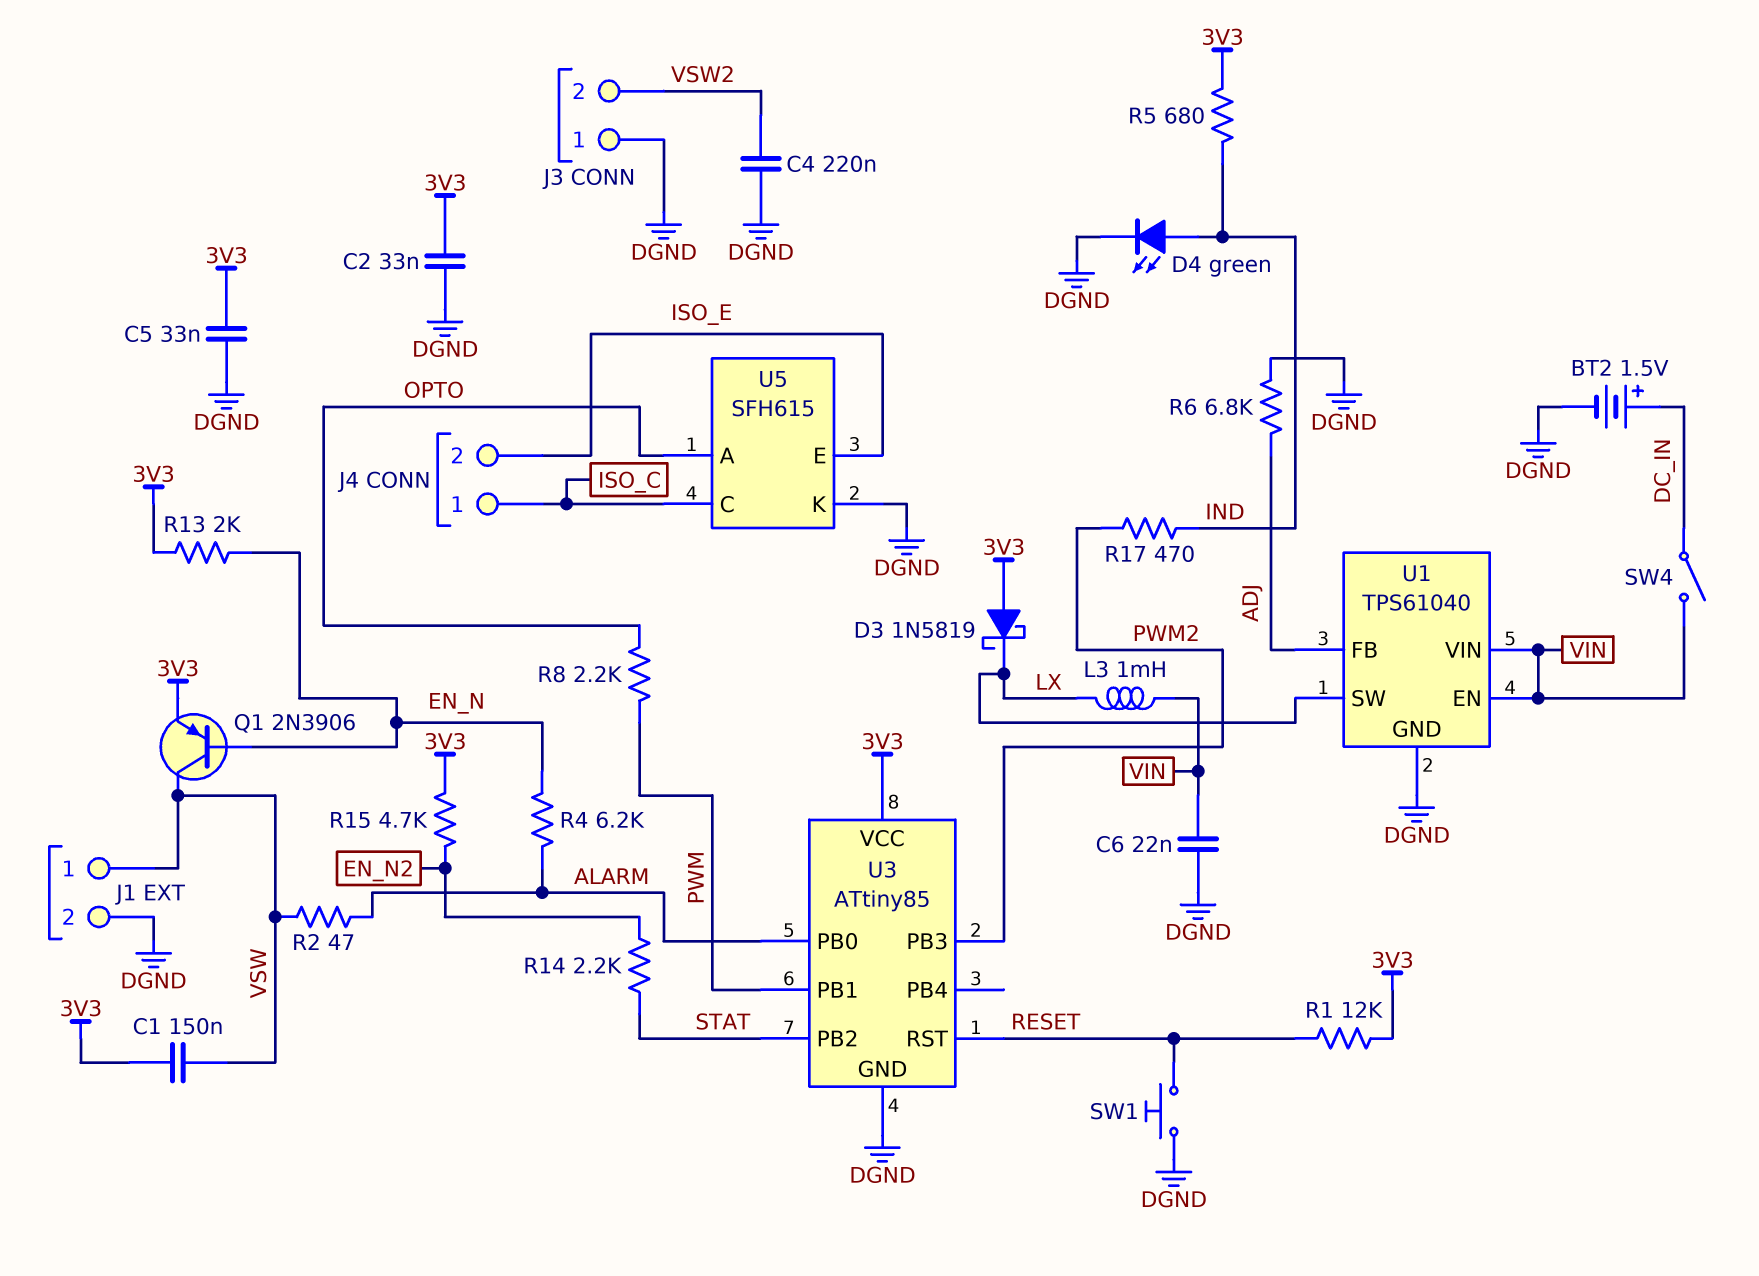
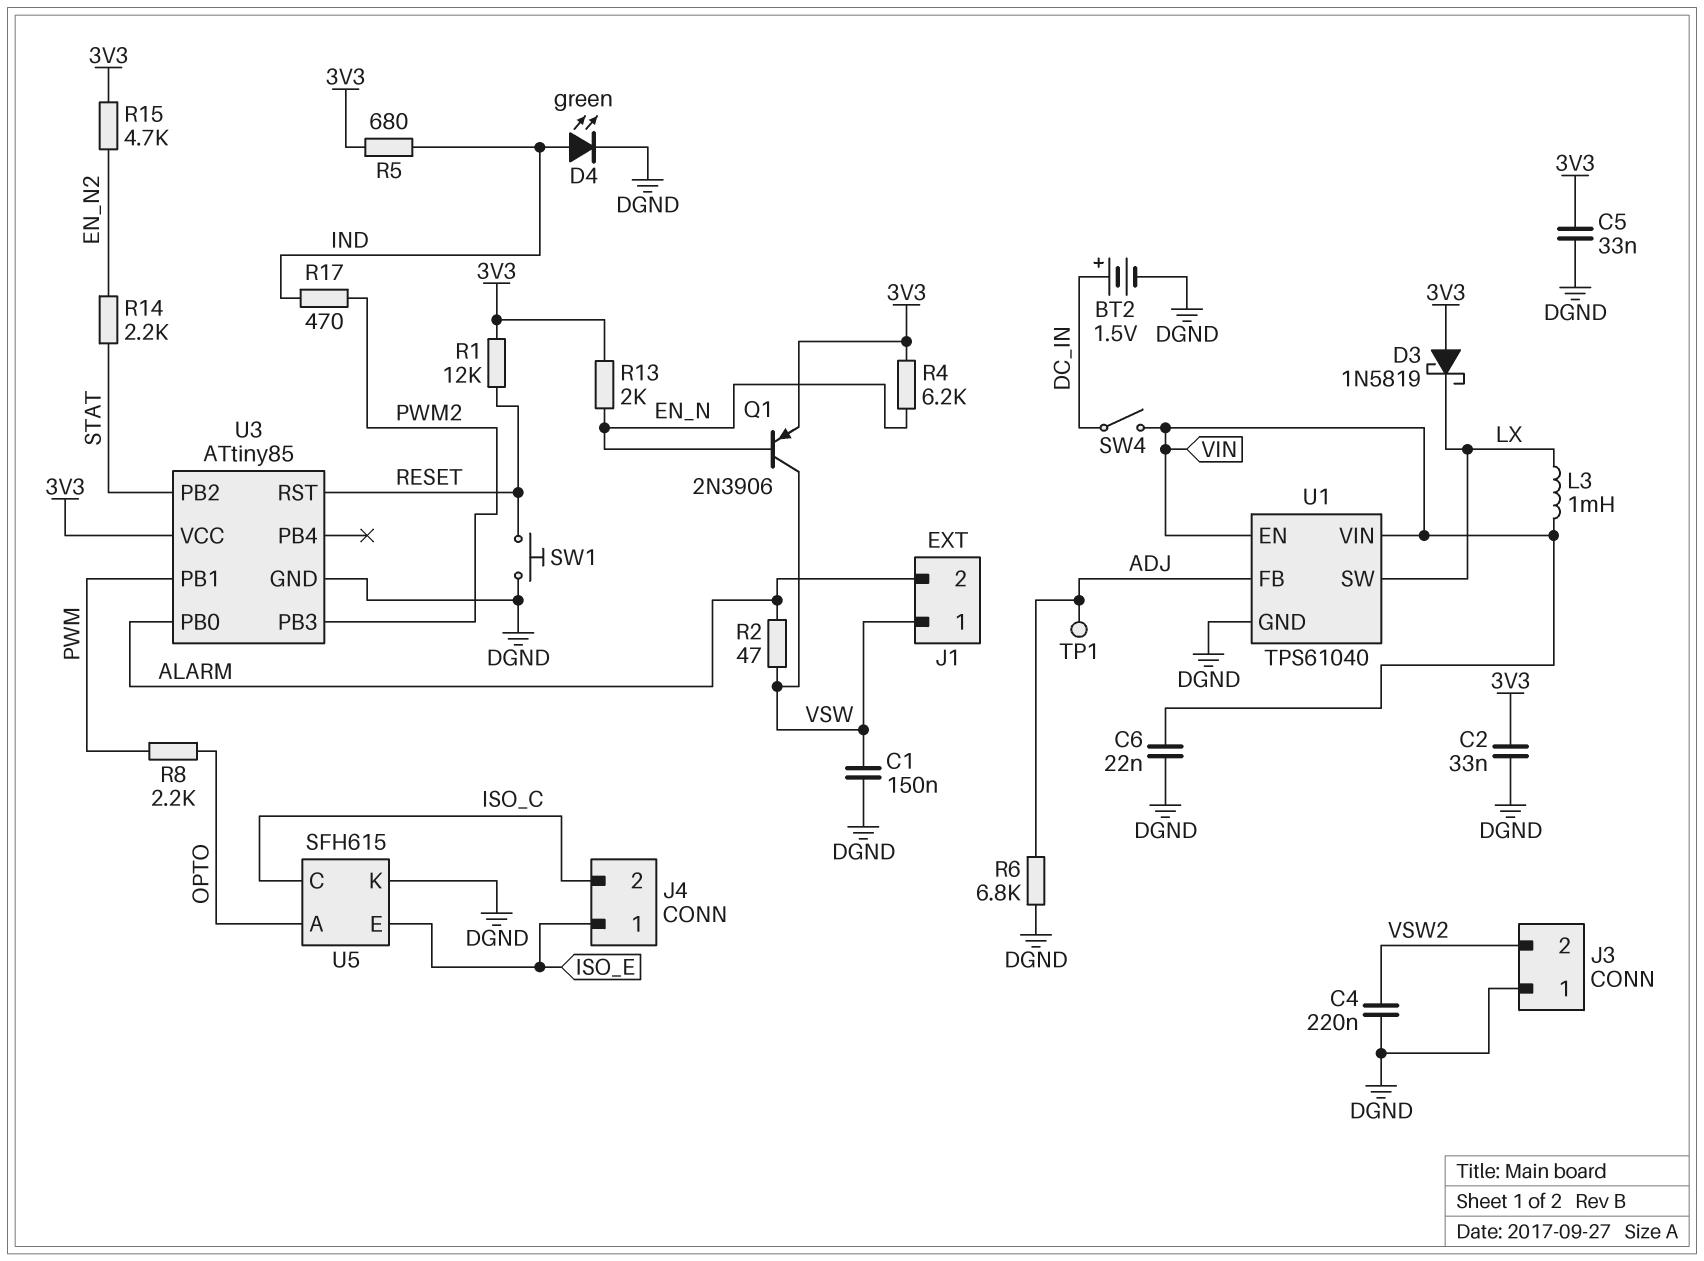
C1: 150nF (3V3, VSW) -> 150nF (DGND, VSW)
J1 pin 2: DGND -> ALARM
J4 pin 1: ISO_C -> ISO_E
J4 pin 2: ISO_E -> ISO_C
R4: 6.2k (ALARM, EN_N) -> 6.2k (3V3, EN_N)
TP1: none -> test point (ADJ)

